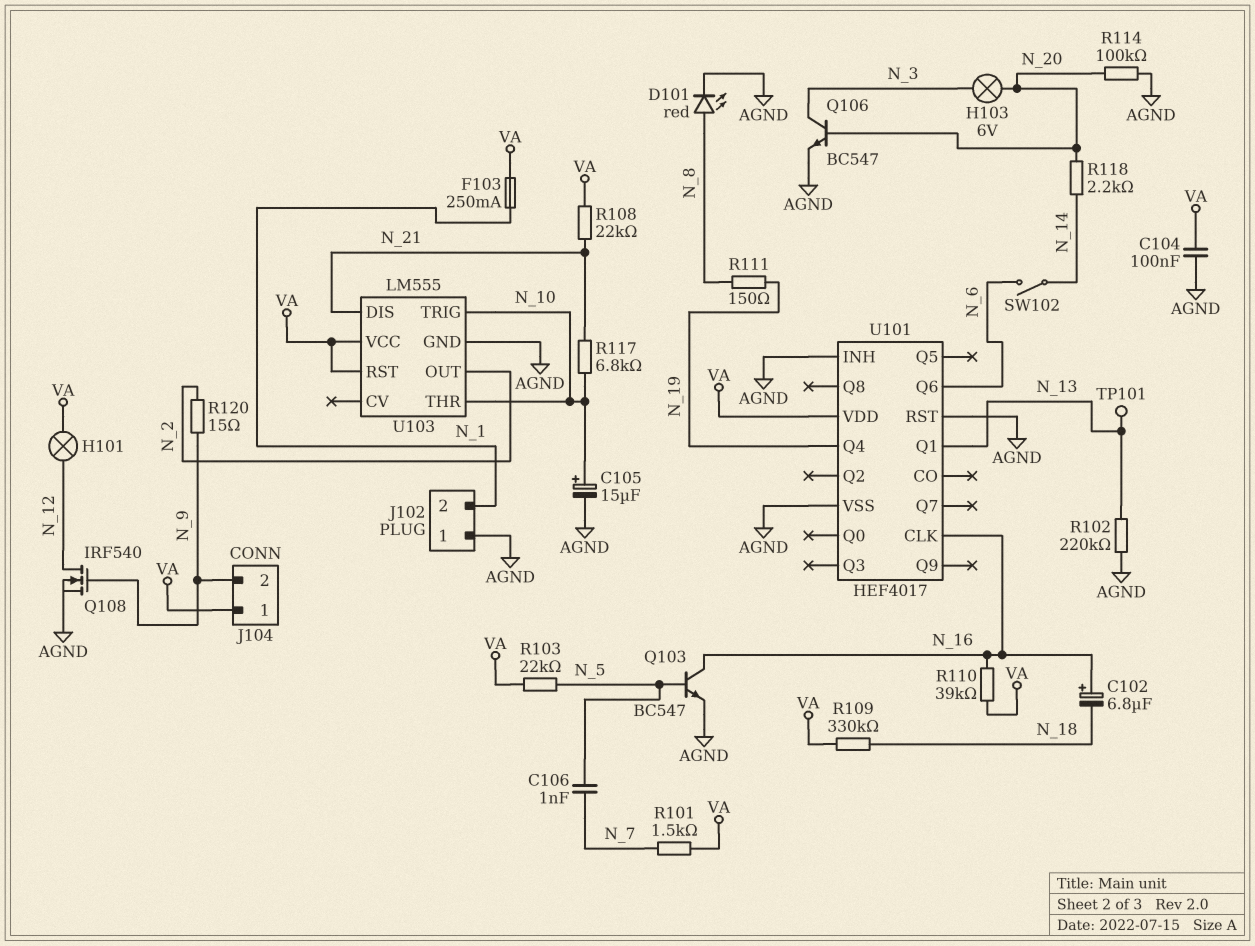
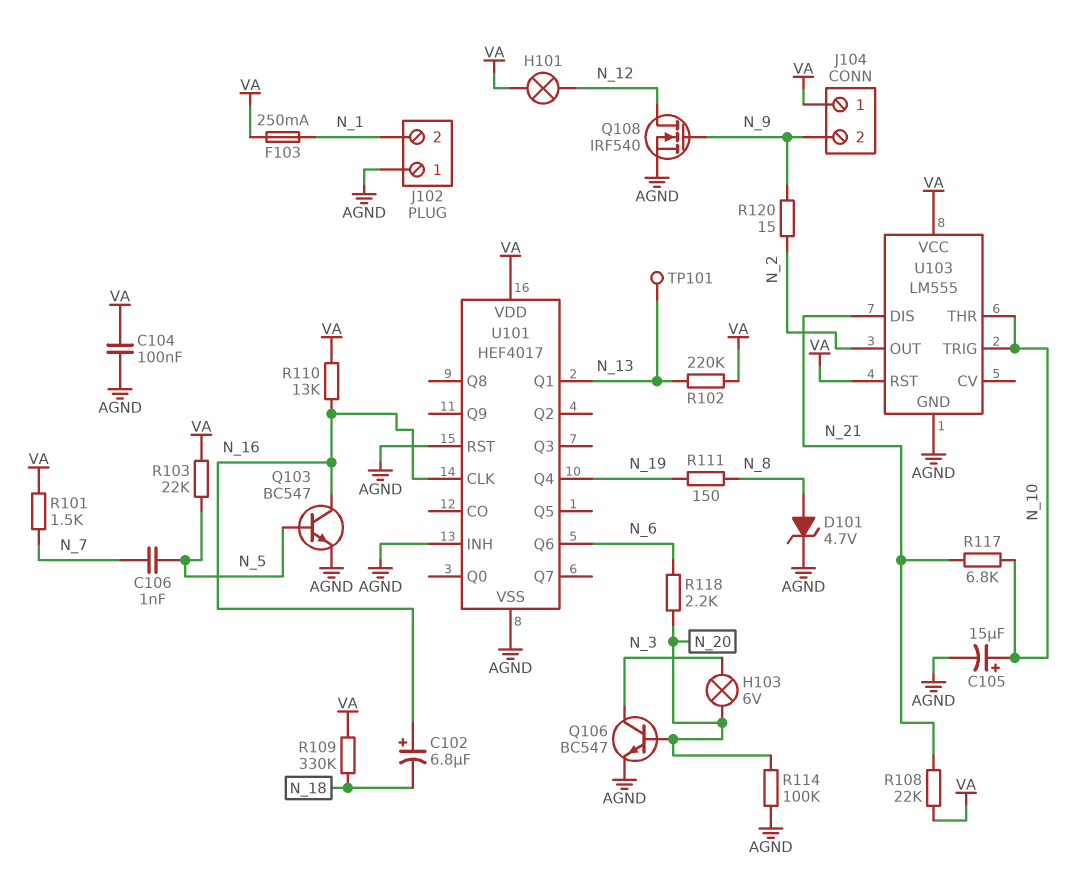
D101: LED red (A N_8, K AGND) -> zener 4.7V (A N_8, K AGND)
R102: 220k (AGND, N_13) -> 220k (N_13, VA)
R110: 39k (N_16, VA) -> 13k (N_16, VA)
R118: 2.2k (N_14, N_20) -> 2.2k (N_6, N_20)
SW102: switch (N_6, N_14) -> none

